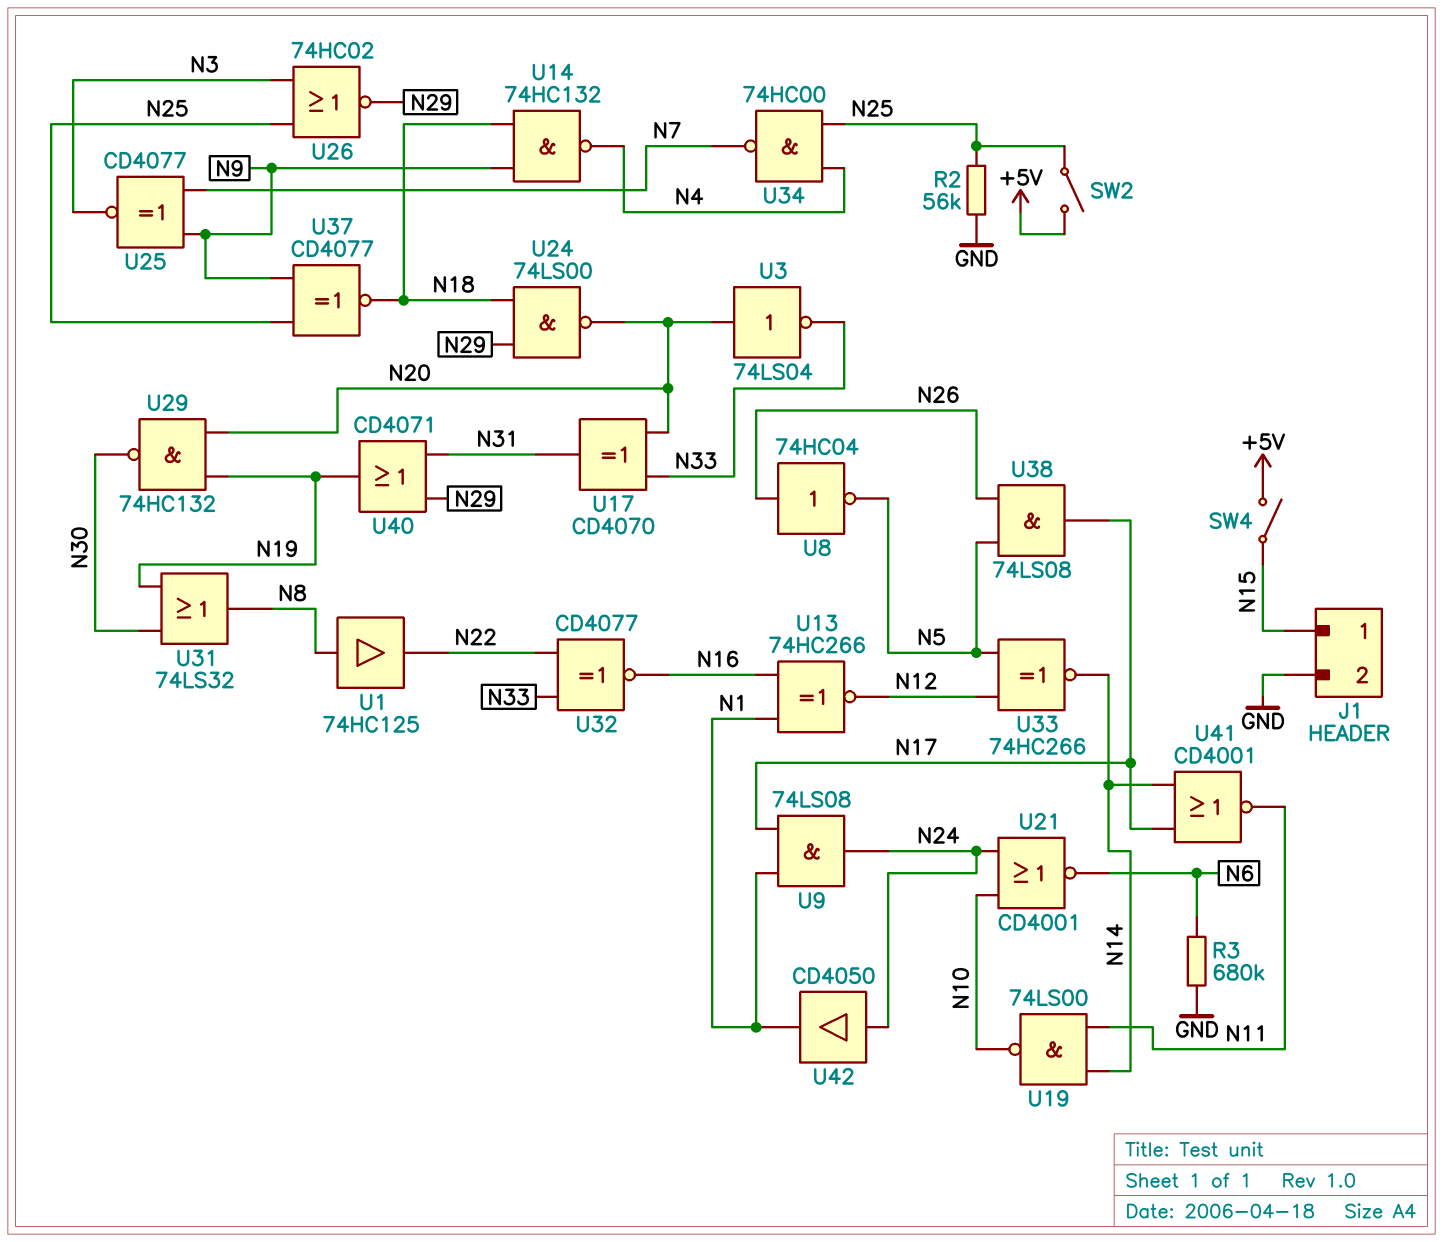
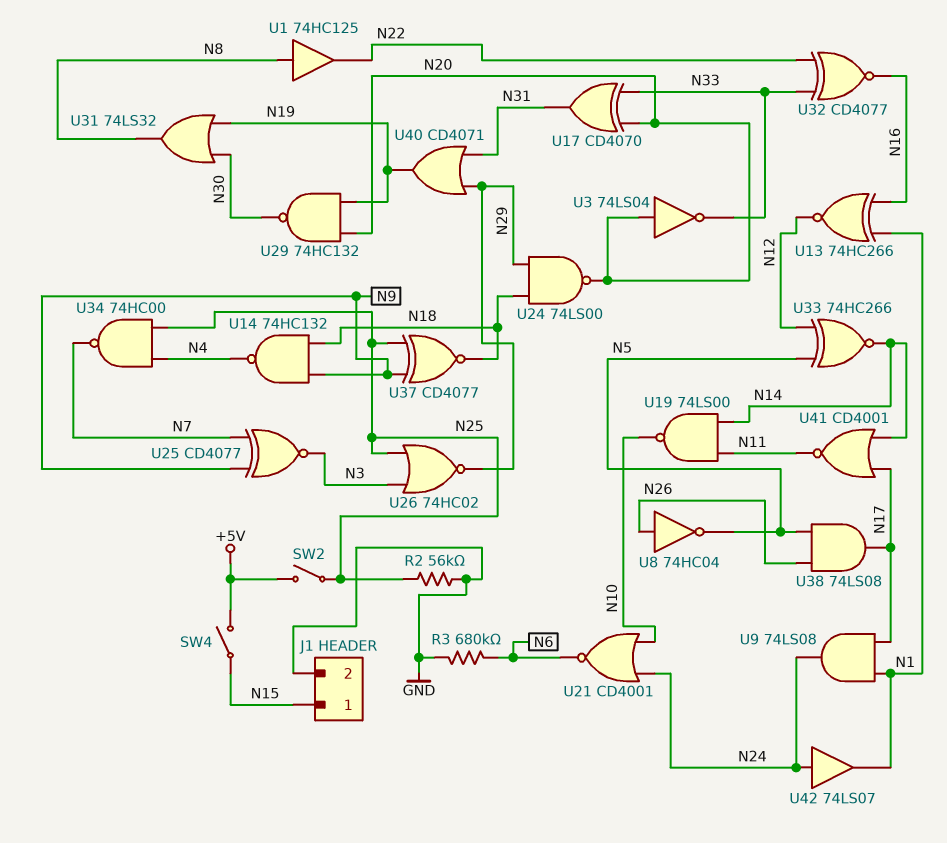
U42: buffer CD4050 (in N24, out N1) -> buffer 74LS07 (in N24, out N1)

